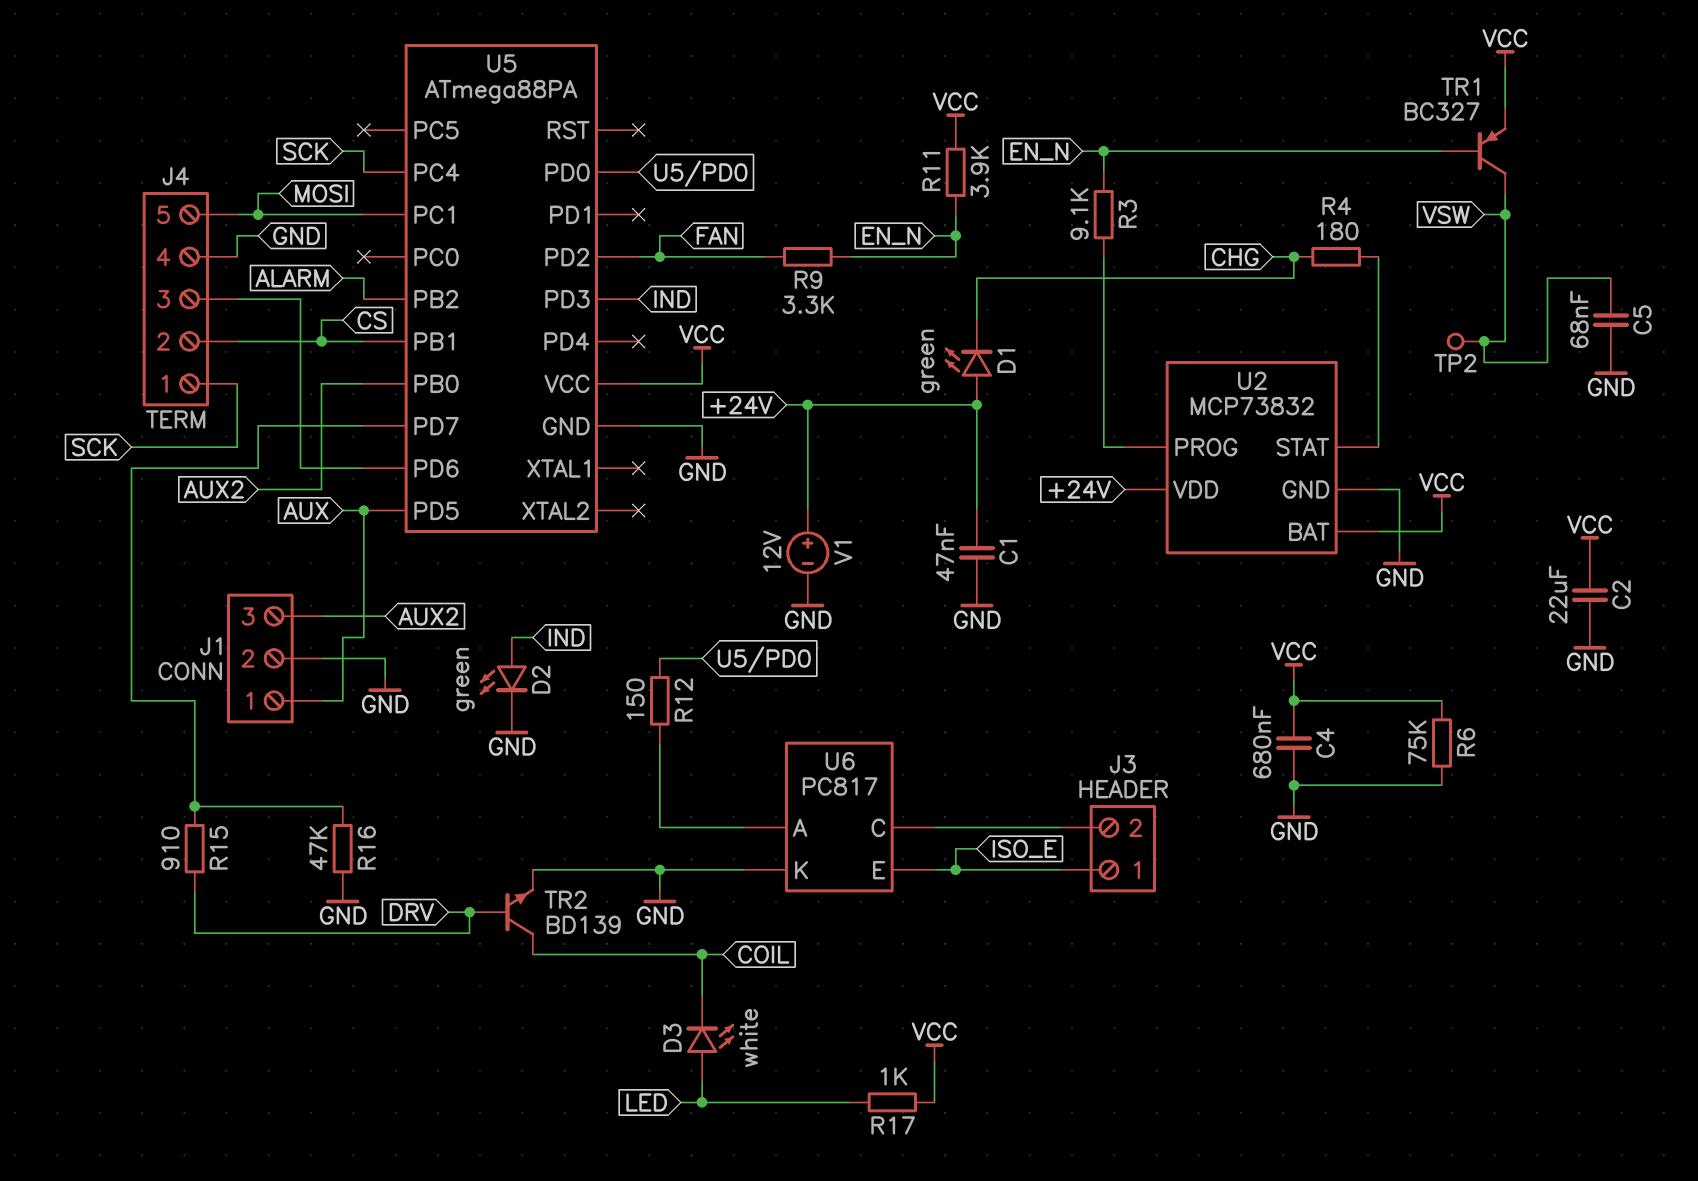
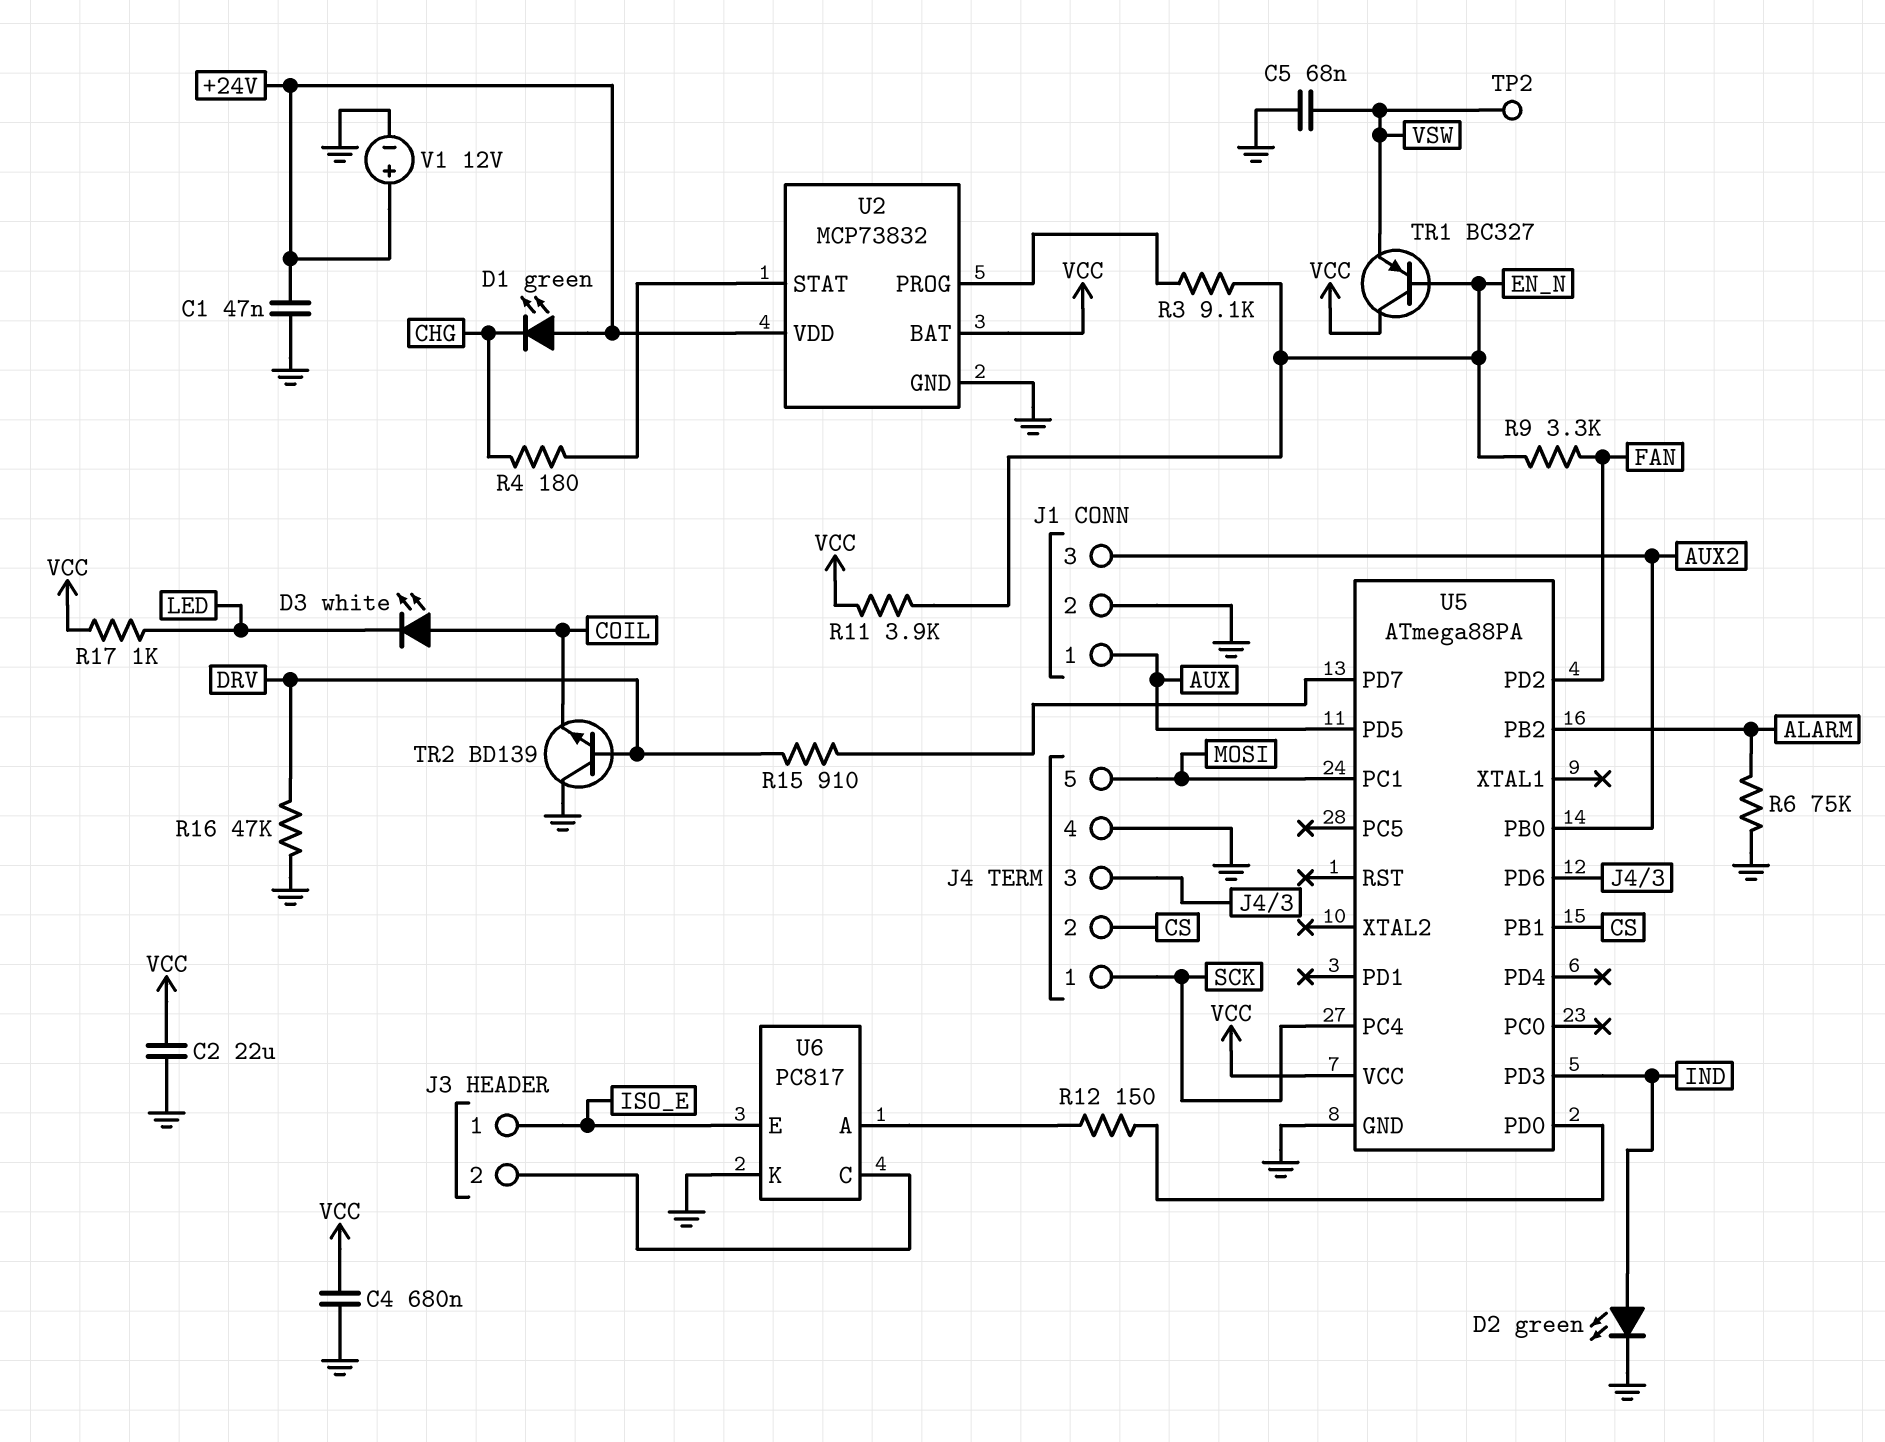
D3: LED white (A LED, K COIL) -> LED white (A COIL, K LED)
R6: 75k (GND, VCC) -> 75k (ALARM, GND)
R16: 47k (GND, U5/PD7) -> 47k (DRV, GND)
TR1: PNP BC327 (B EN_N, C VSW, E VCC) -> PNP BC327 (B EN_N, C VCC, E VSW)
TR2: NPN BD139 (B DRV, C COIL, E GND) -> NPN BD139 (B DRV, C GND, E COIL)

